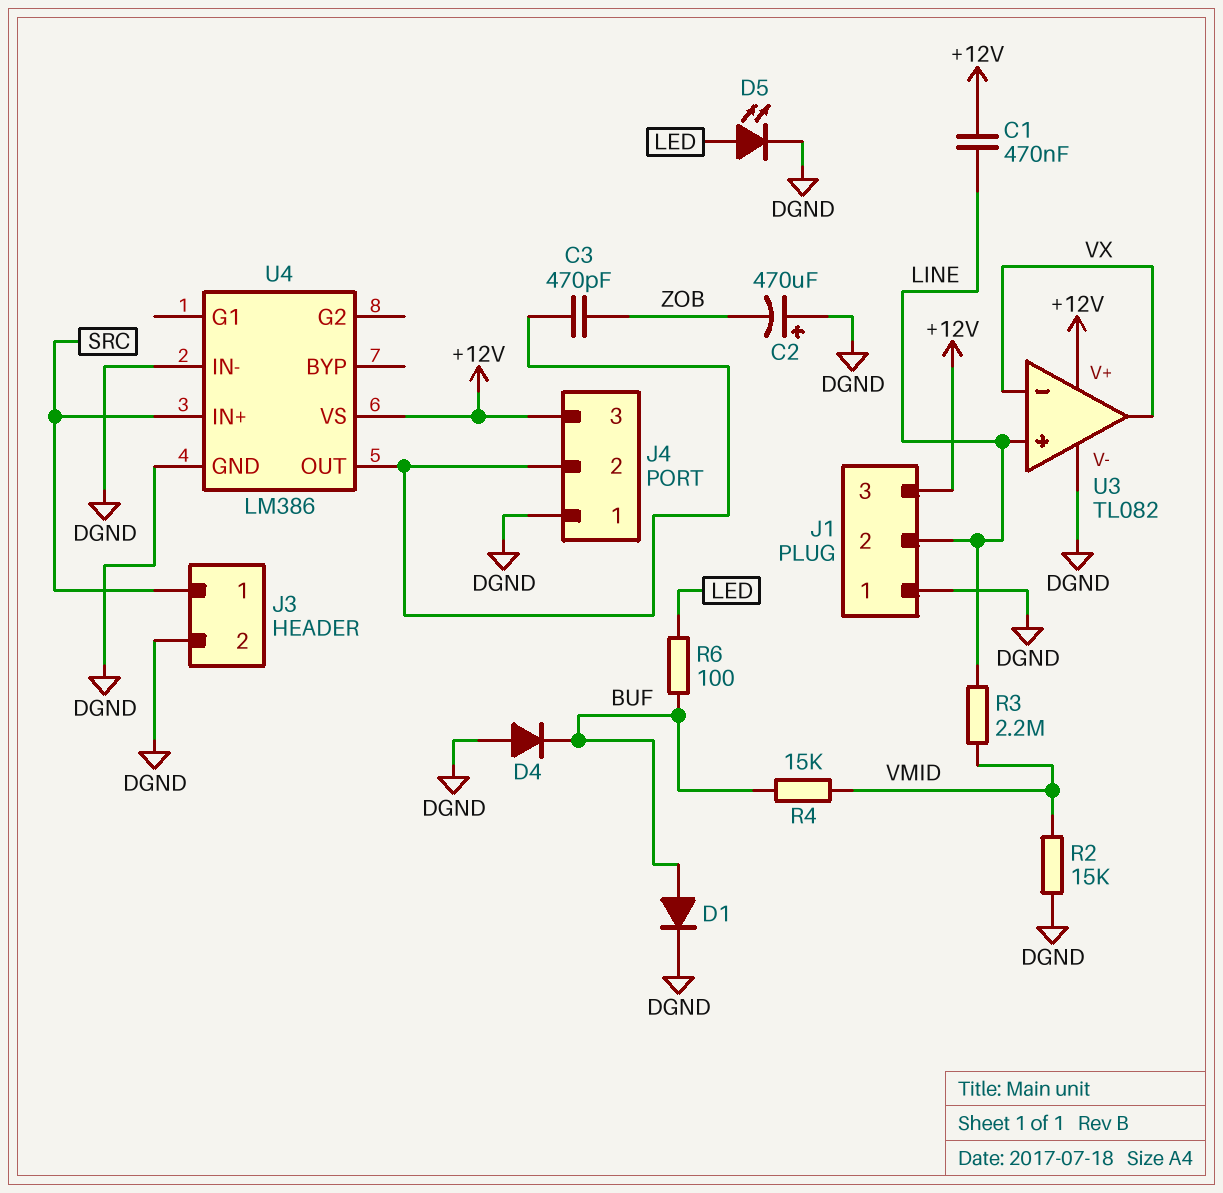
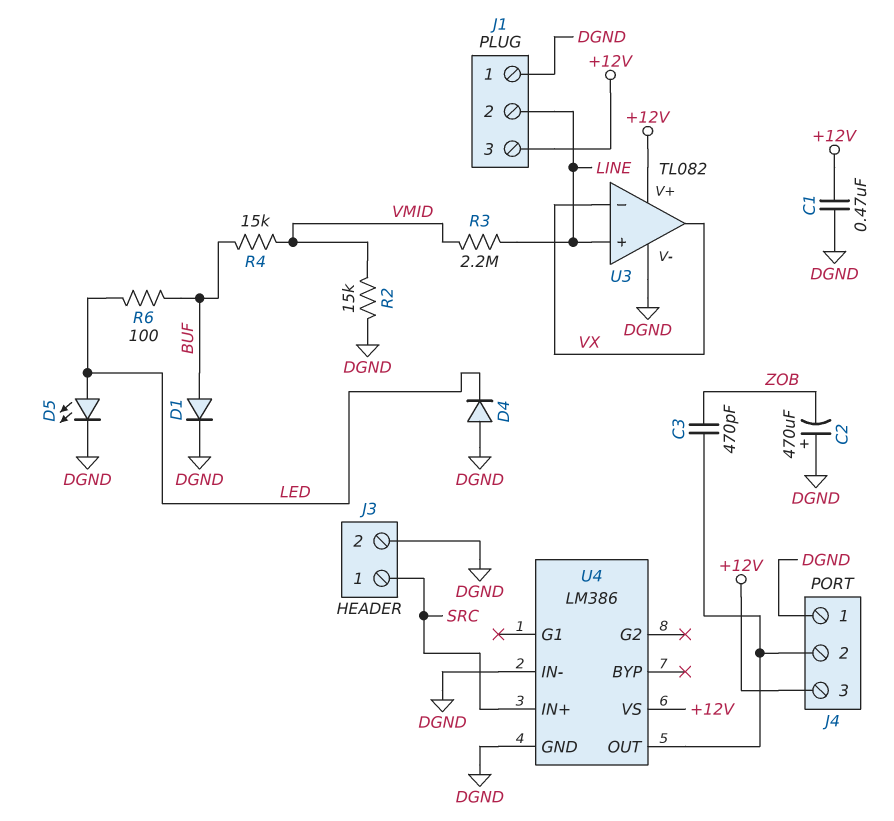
C1: 470nF (+12V, LINE) -> 470nF (+12V, DGND)
D4: diode (A DGND, K BUF) -> diode (A DGND, K LED)

